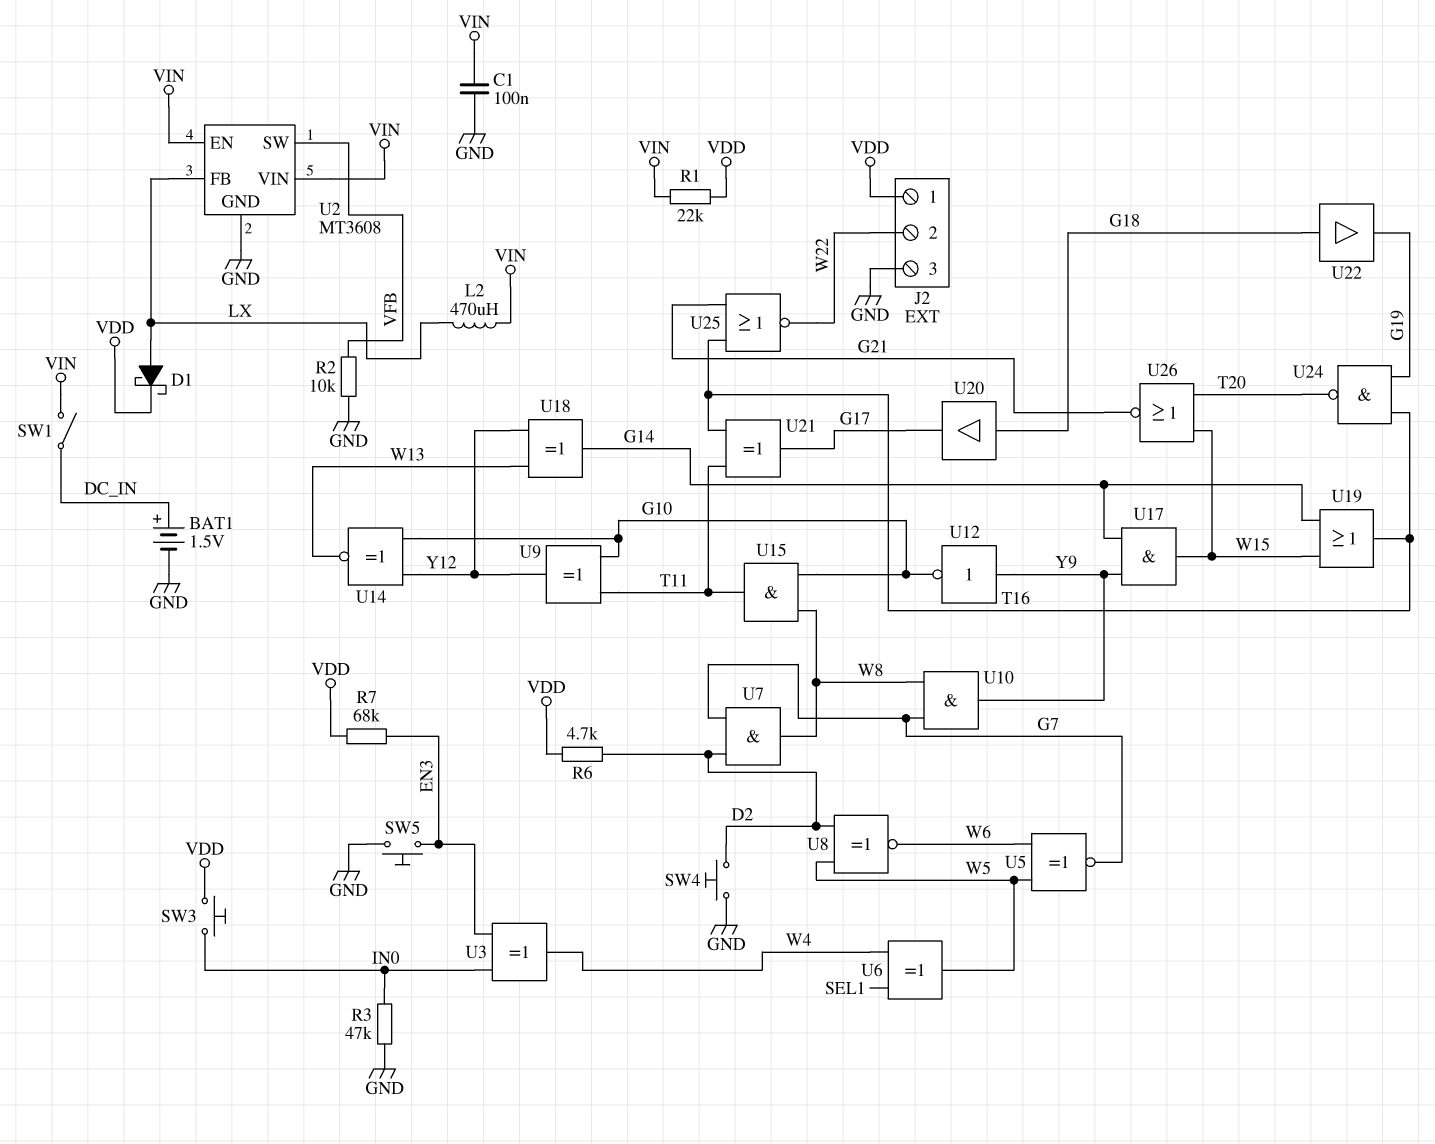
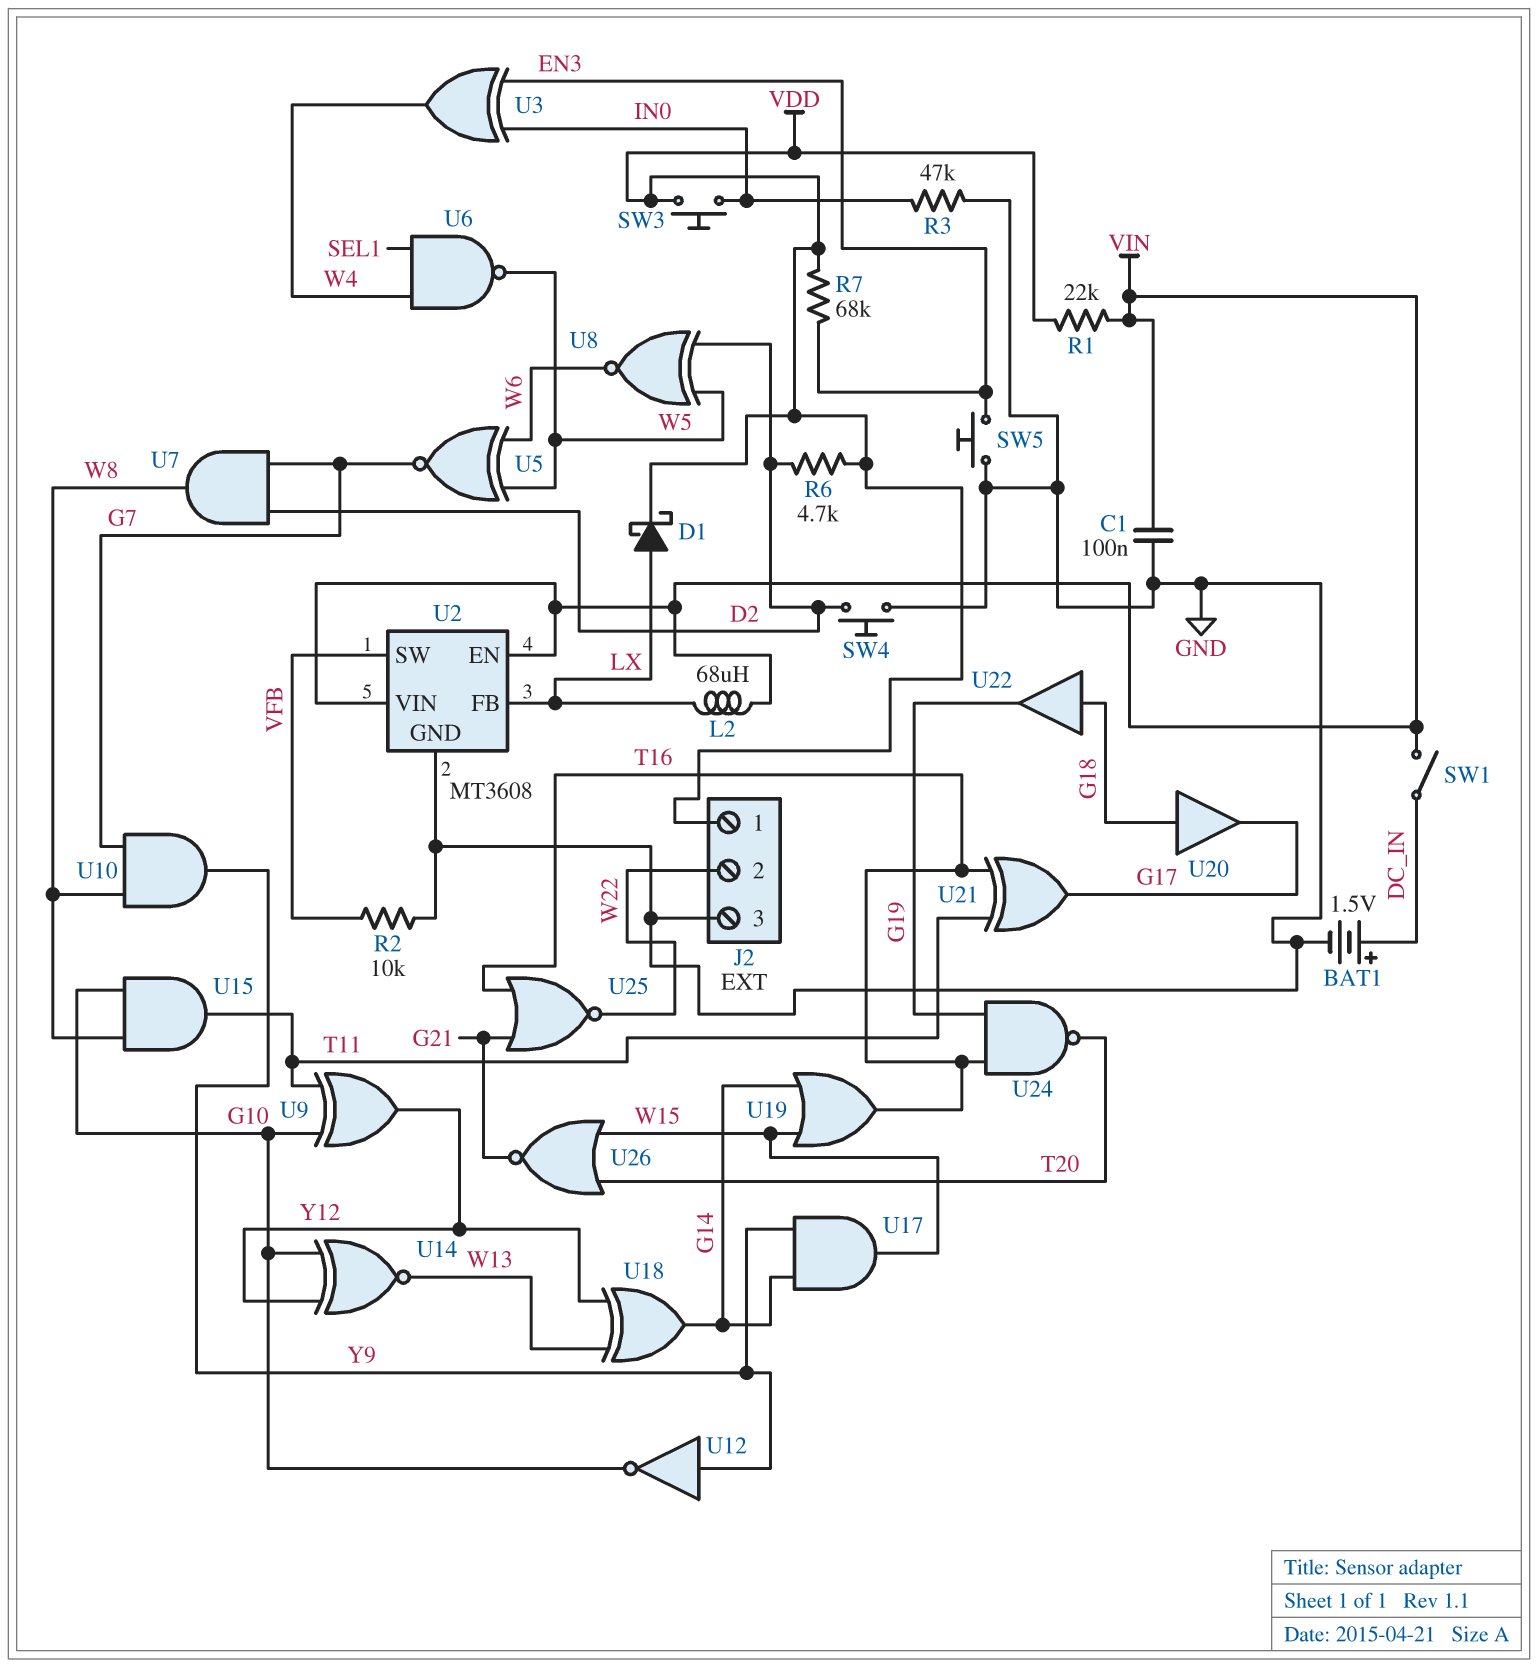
L2: 470uH (LX, VIN) -> 68uH (LX, VIN)
U6: XOR (in SEL1, in W4, out W5) -> NAND (in SEL1, in W4, out W5)

